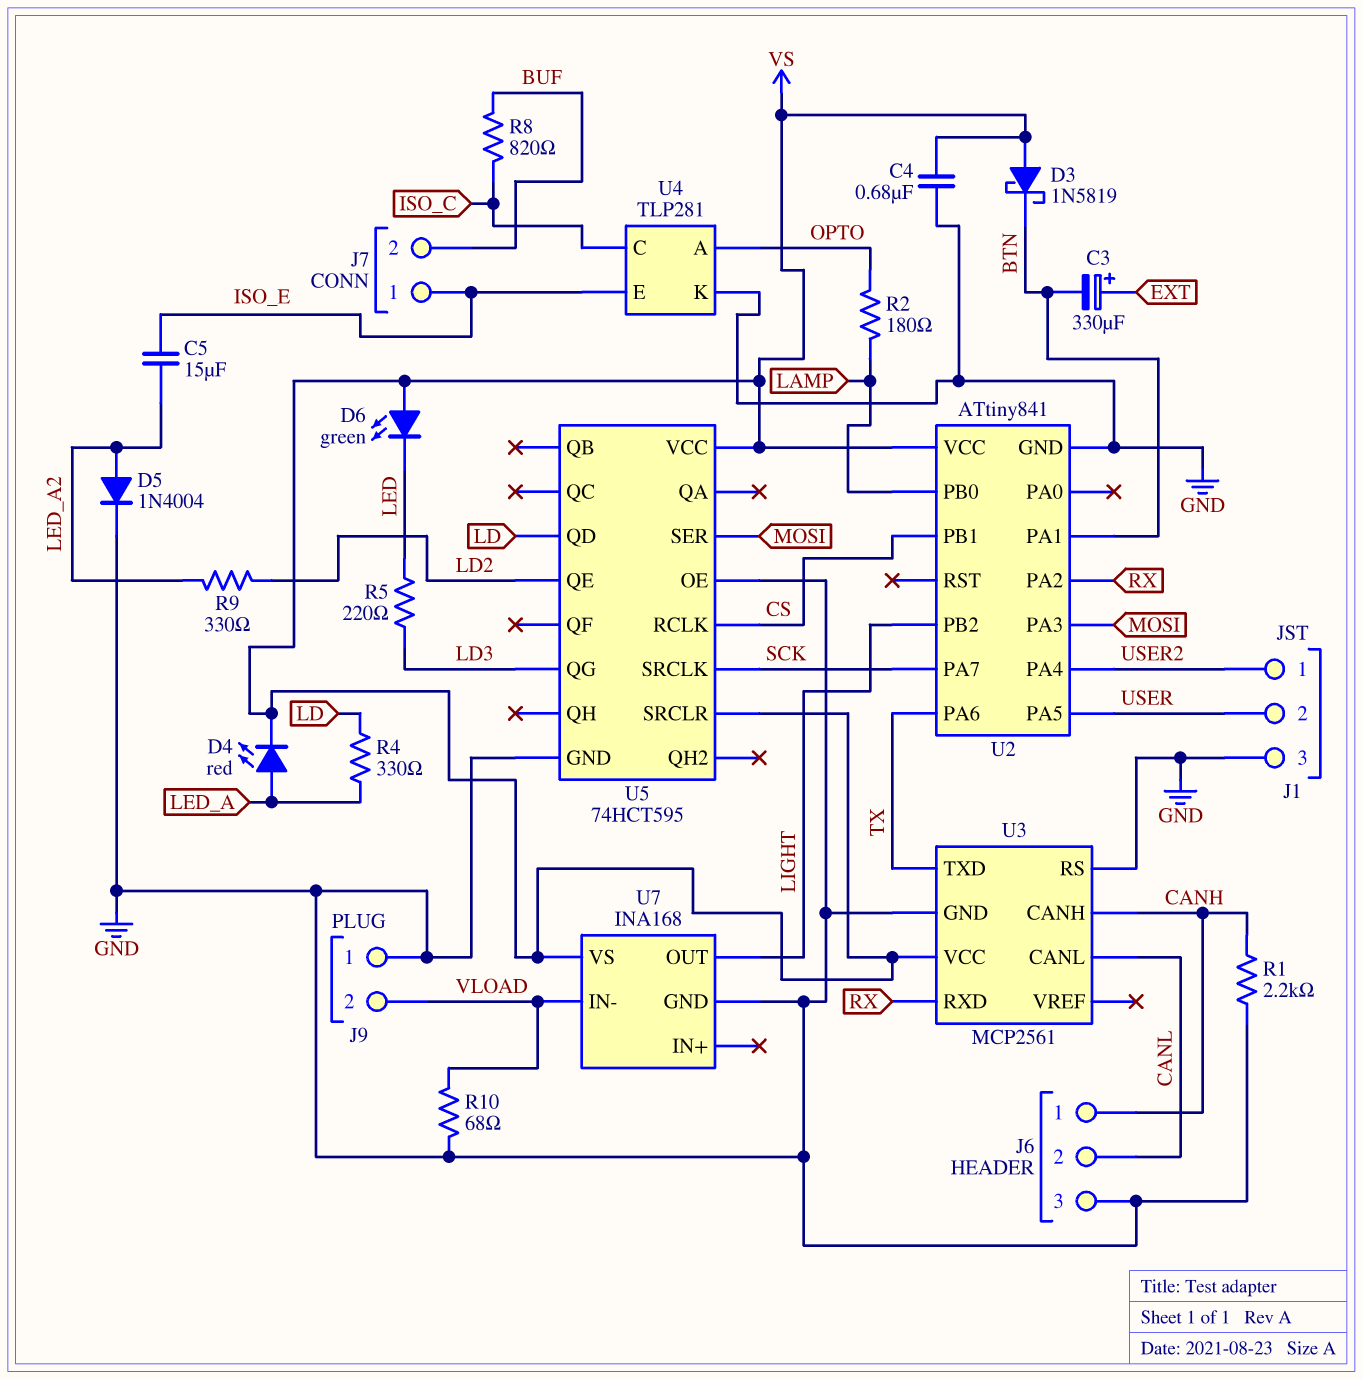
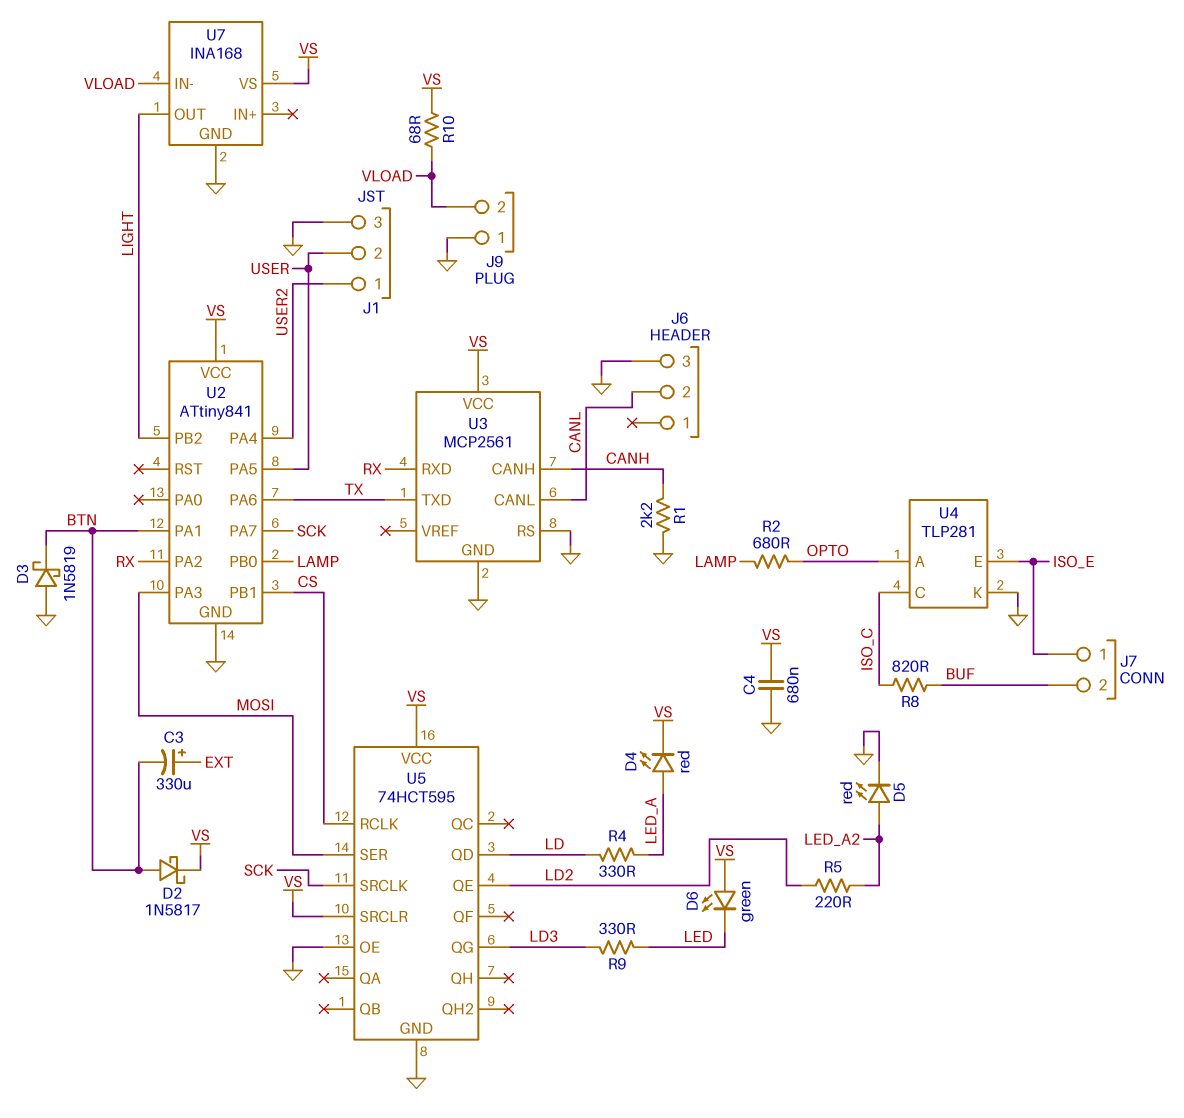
C5: 15uF (ISO_E, LED_A2) -> none
D2: none -> schottky 1N5817 (A BTN, K VS)
D3: schottky 1N5819 (A VS, K BTN) -> schottky 1N5819 (A GND, K BTN)
D5: diode 1N4004 (A LED_A2, K GND) -> LED red (A LED_A2, K GND)
J6 pin 1: CANH -> none
R2: 180 (LAMP, OPTO) -> 680 (LAMP, OPTO)
R5: 220 (LD3, LED) -> 220 (LD2, LED_A2)
R9: 330 (LD2, LED_A2) -> 330 (LD3, LED)
R10: 68 (GND, VLOAD) -> 68 (VLOAD, VS)

